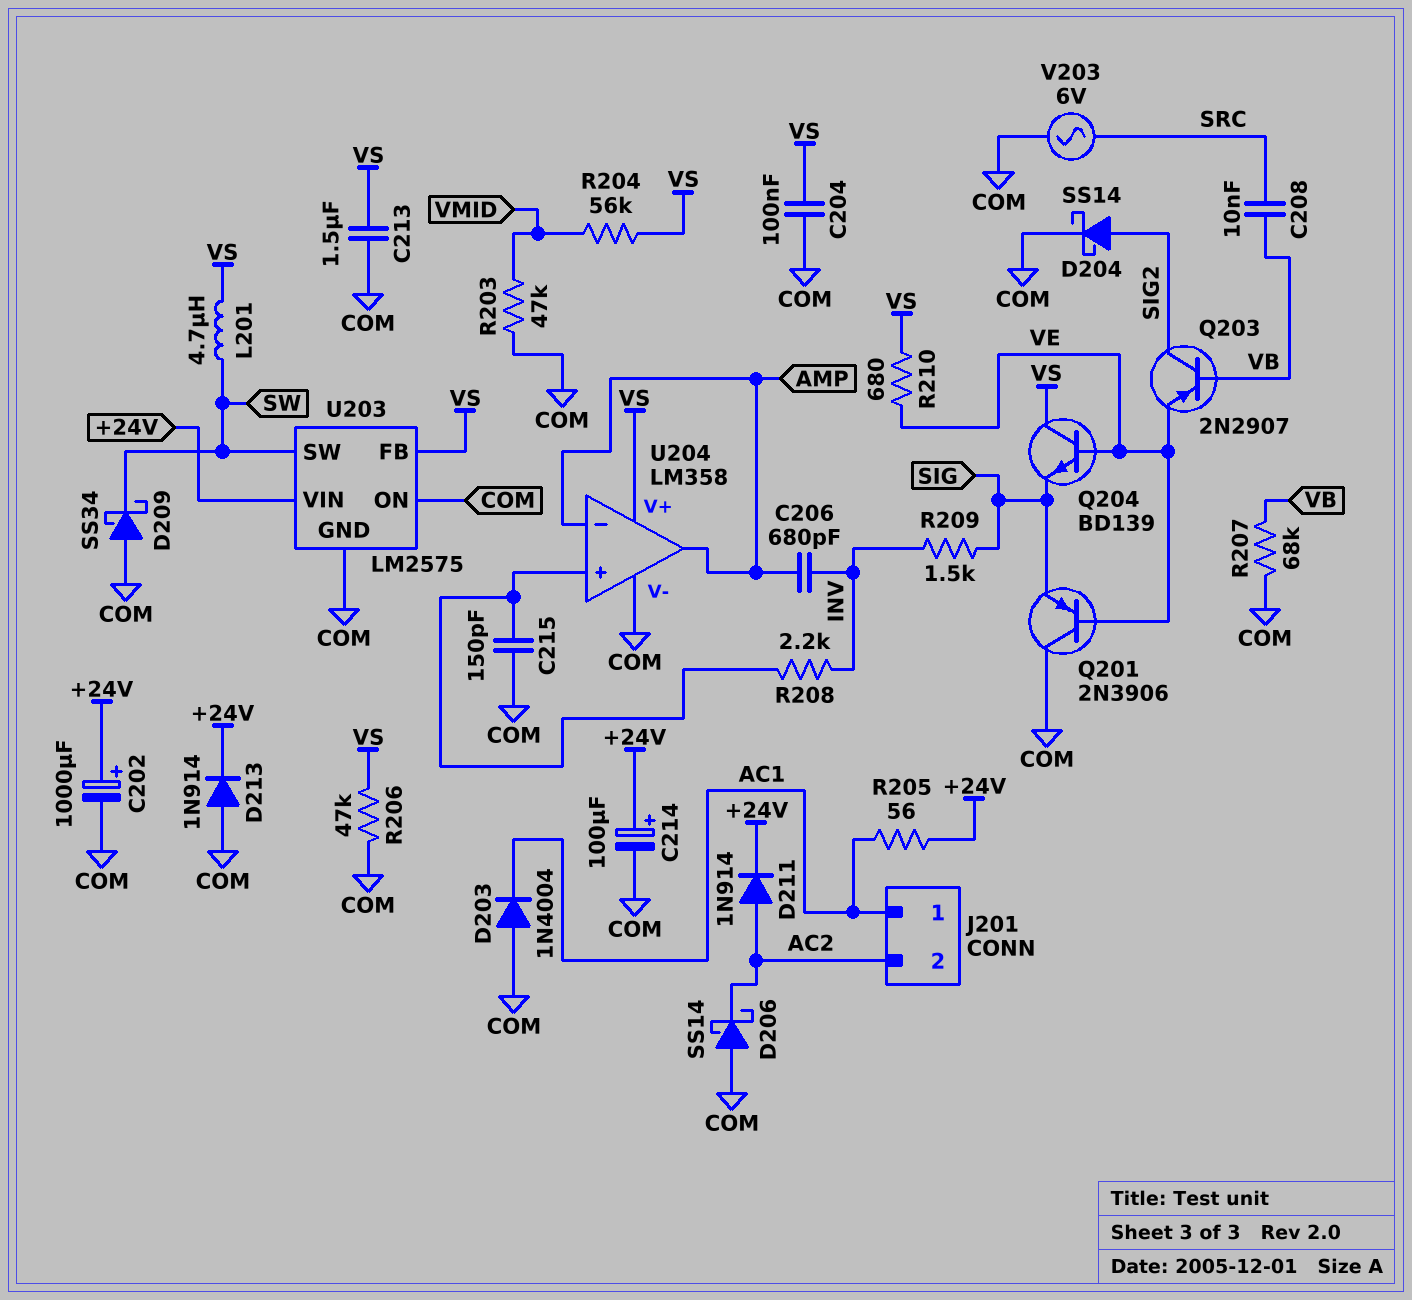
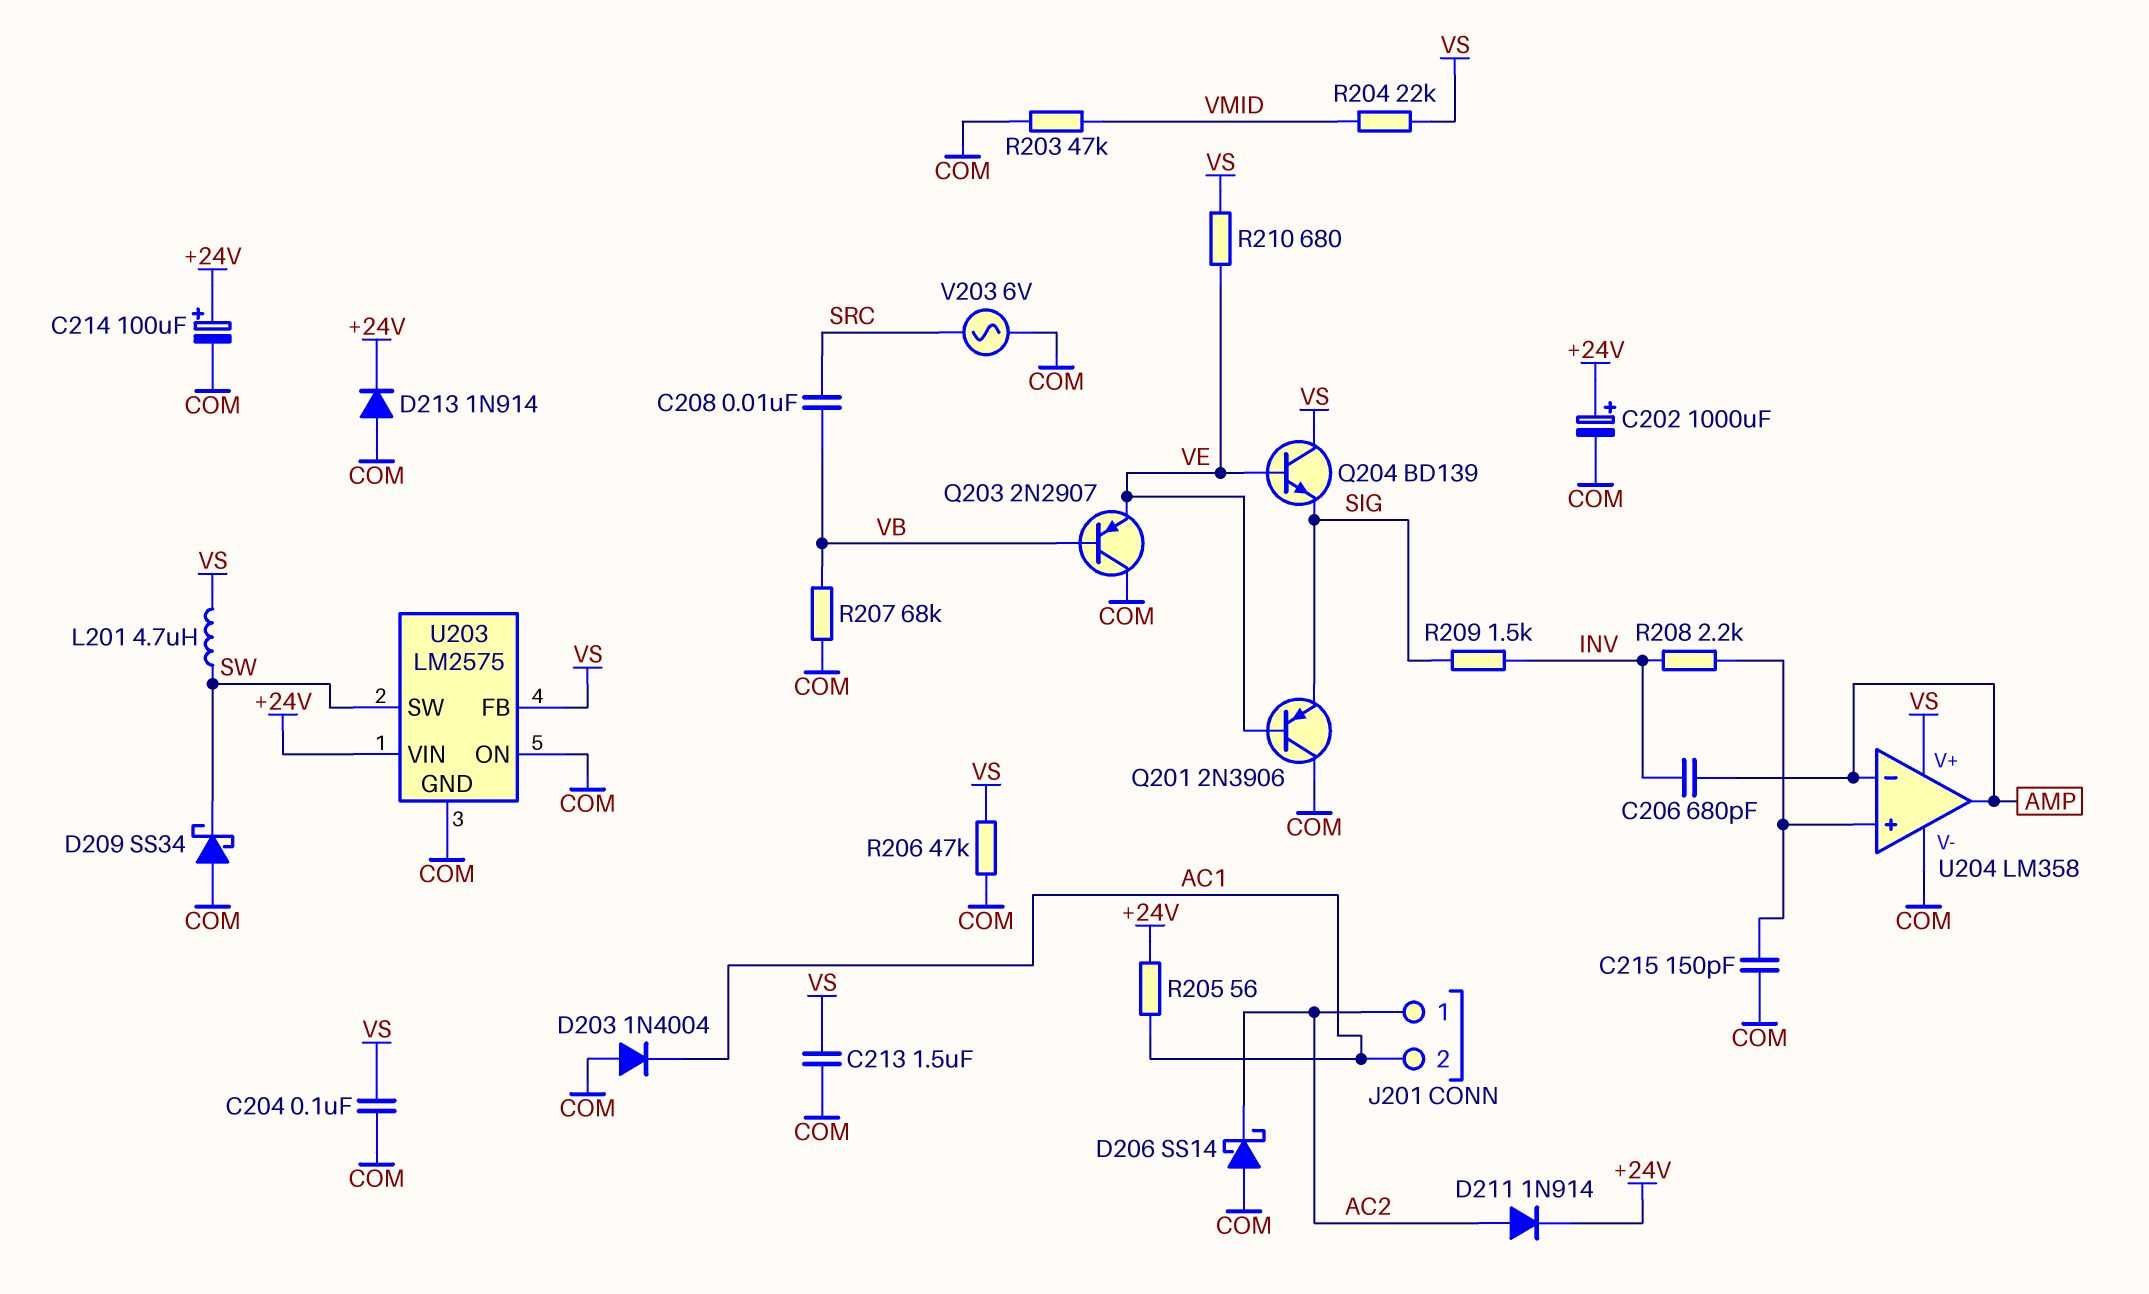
D204: schottky SS14 (A SIG2, K COM) -> none
J201 pin 1: AC1 -> AC2
J201 pin 2: AC2 -> AC1
Q203: PNP 2N2907 (B VB, C SIG2, E VE) -> PNP 2N2907 (B VB, C COM, E VE)
R204: 56k (VMID, VS) -> 22k (VMID, VS)

